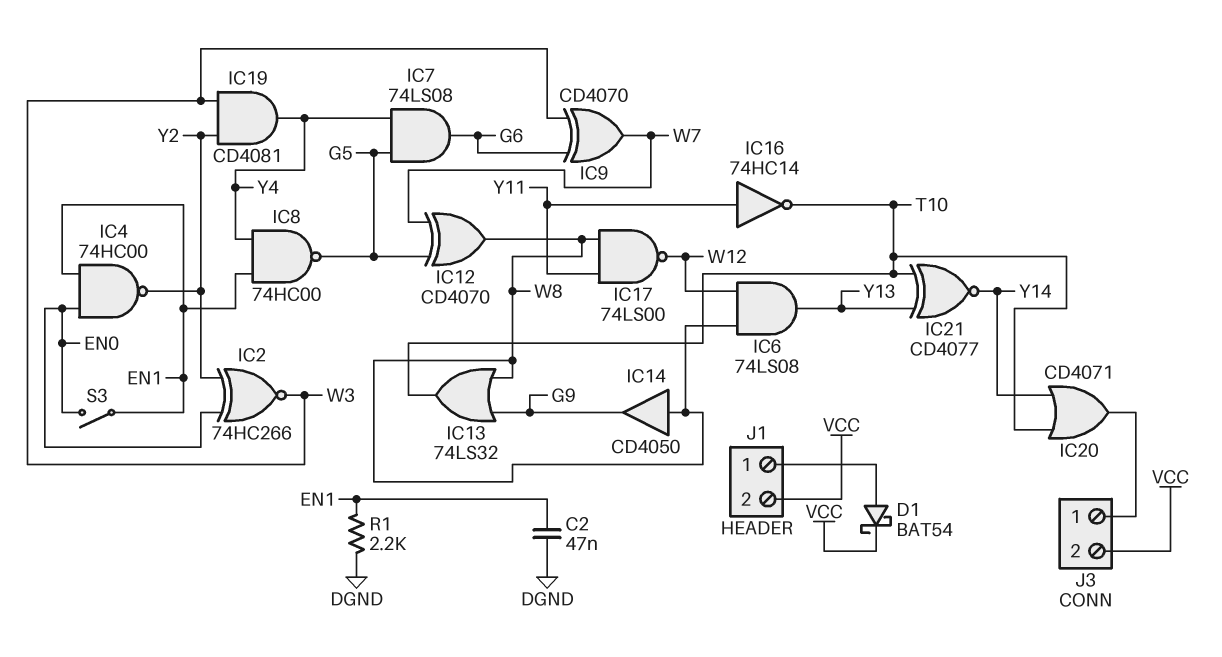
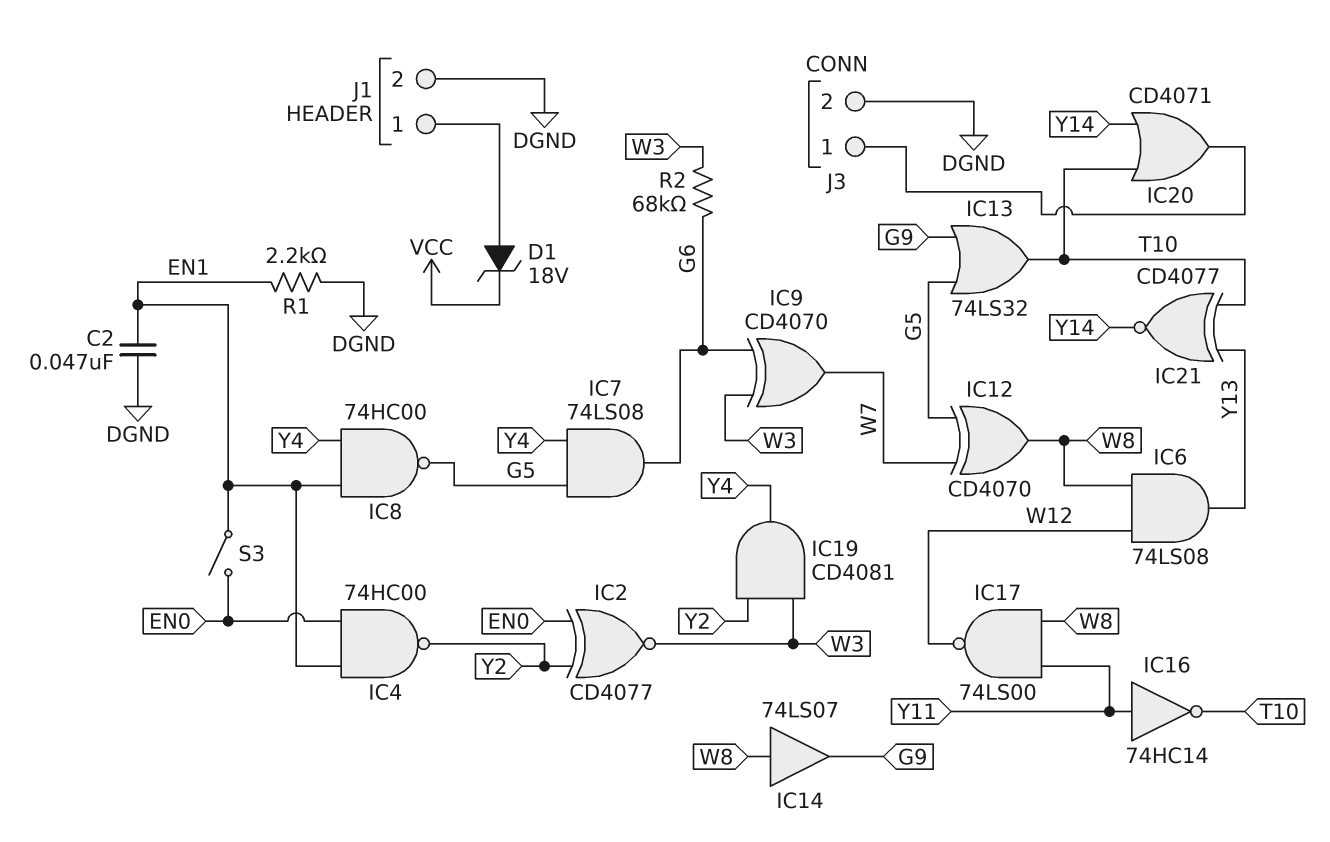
D1: schottky BAT54 (A J1/1, K VCC) -> zener 18V (A J1/1, K VCC)
IC2: XNOR 74HC266 (in EN0, in Y2, out W3) -> XNOR CD4077 (in EN0, in Y2, out W3)
IC13: OR 74LS32 (in G9, in W8, out T10) -> OR 74LS32 (in G5, in G9, out T10)
IC14: buffer CD4050 (in W8, out G9) -> buffer 74LS07 (in W8, out G9)
J1 pin 2: VCC -> DGND
J3 pin 2: VCC -> DGND
R2: none -> 68k (G6, W3)

